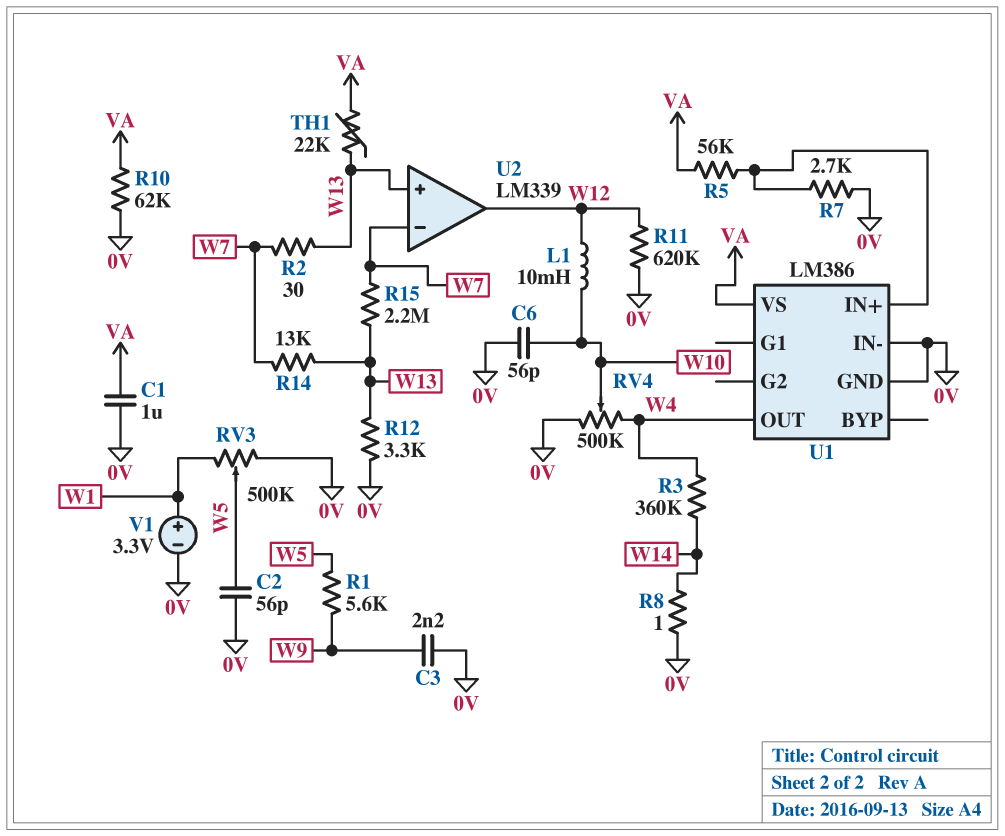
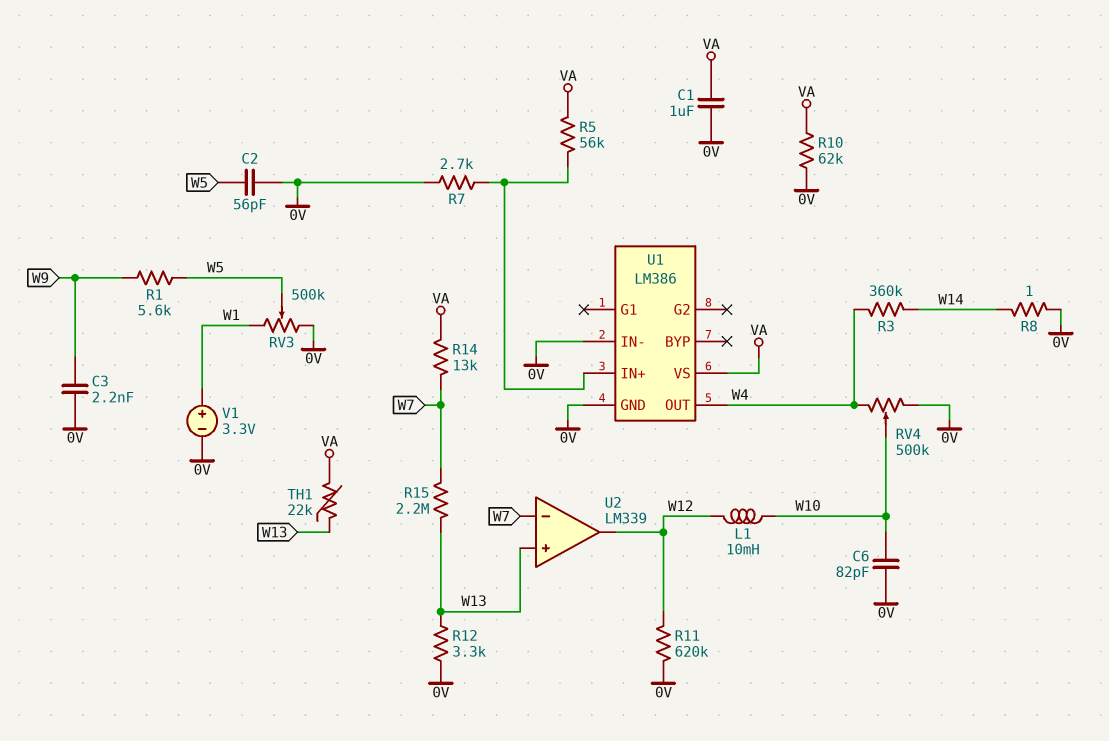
C6: 56pF (0V, W10) -> 82pF (0V, W10)
R2: 30 (W7, W13) -> none
R14: 13k (W7, W13) -> 13k (VA, W7)

